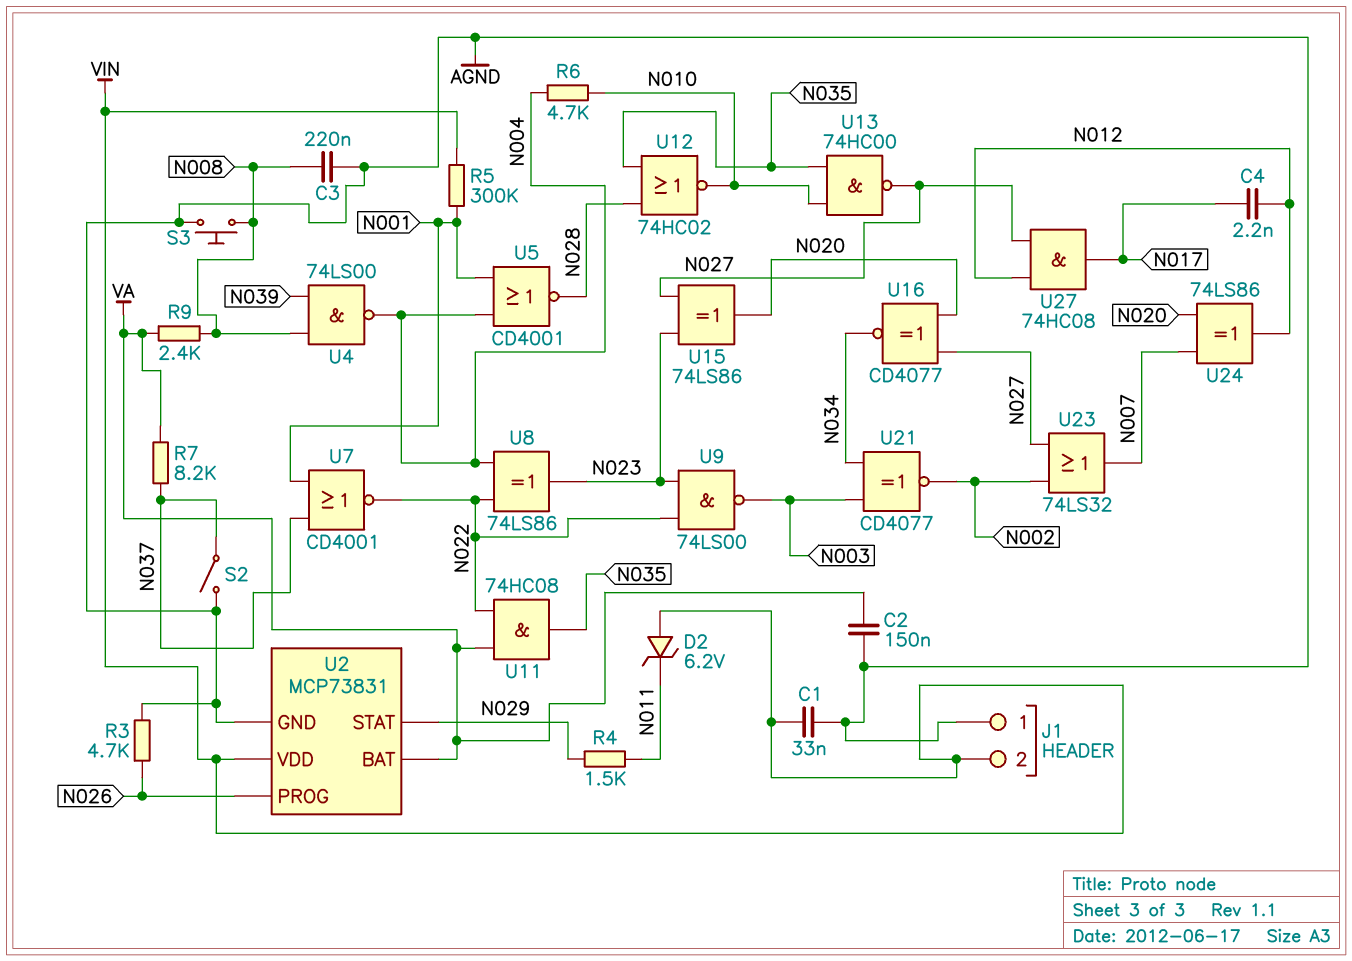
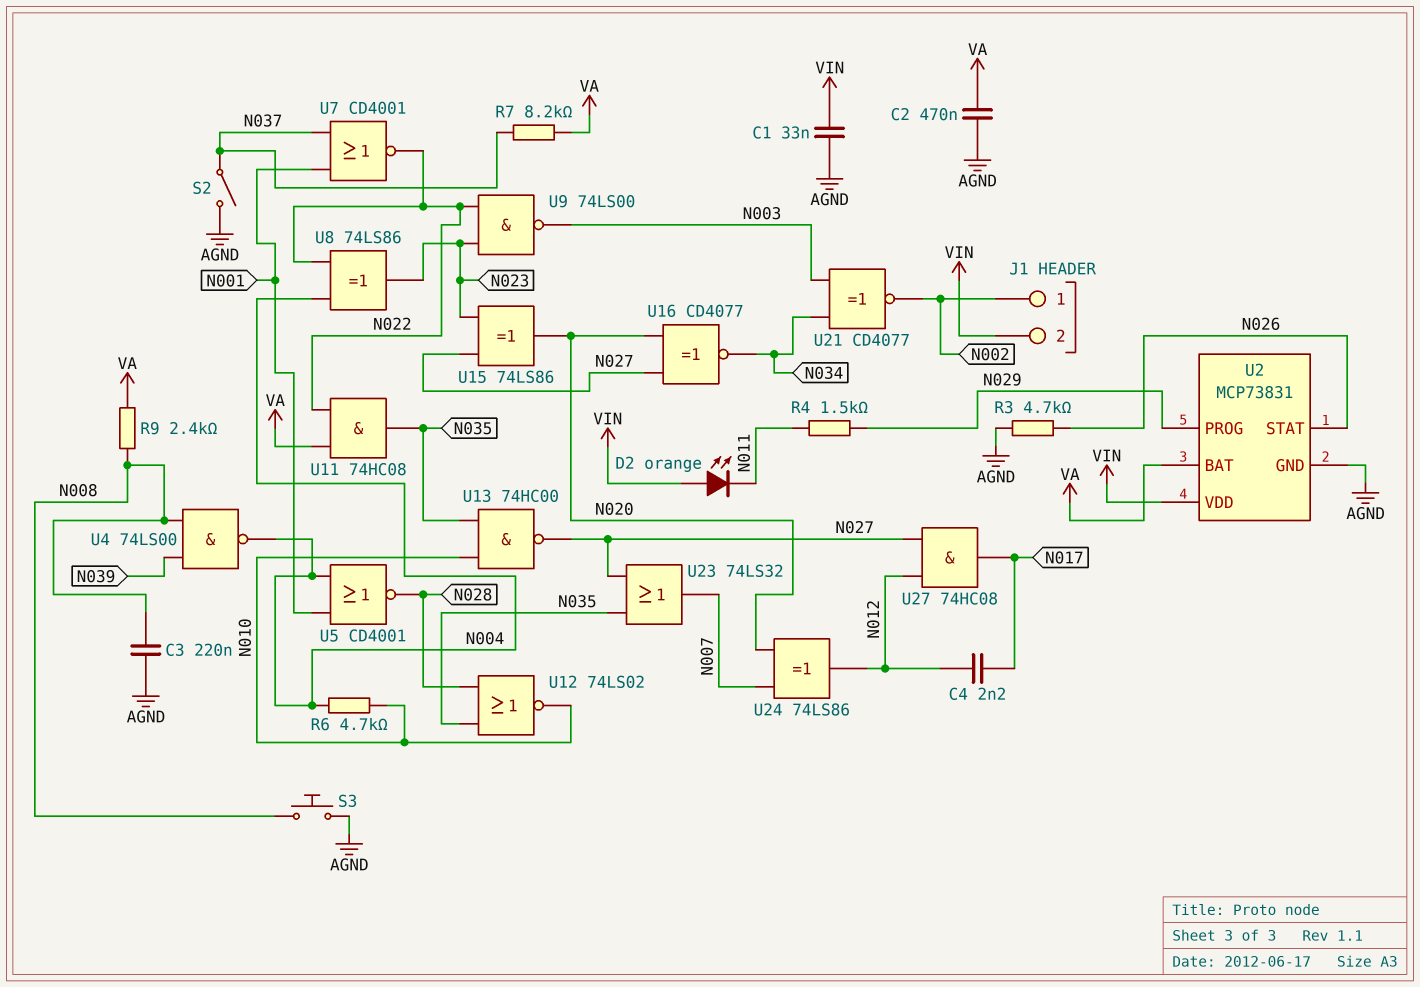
C2: 150nF (AGND, VA) -> 470nF (AGND, VA)
D2: zener 6.2V (A VIN, K N011) -> LED orange (A VIN, K N011)
J1 pin 1: AGND -> N002
R5: 300k (N001, VIN) -> none
U2 pin PROG: N026 -> N029
U2 pin STAT: N029 -> N026
U12: NOR 74HC02 (in N028, in N035, out N010) -> NOR 74LS02 (in N028, in N035, out N010)
U23: OR 74LS32 (in N002, in N027, out N007) -> OR 74LS32 (in N027, in N035, out N007)

